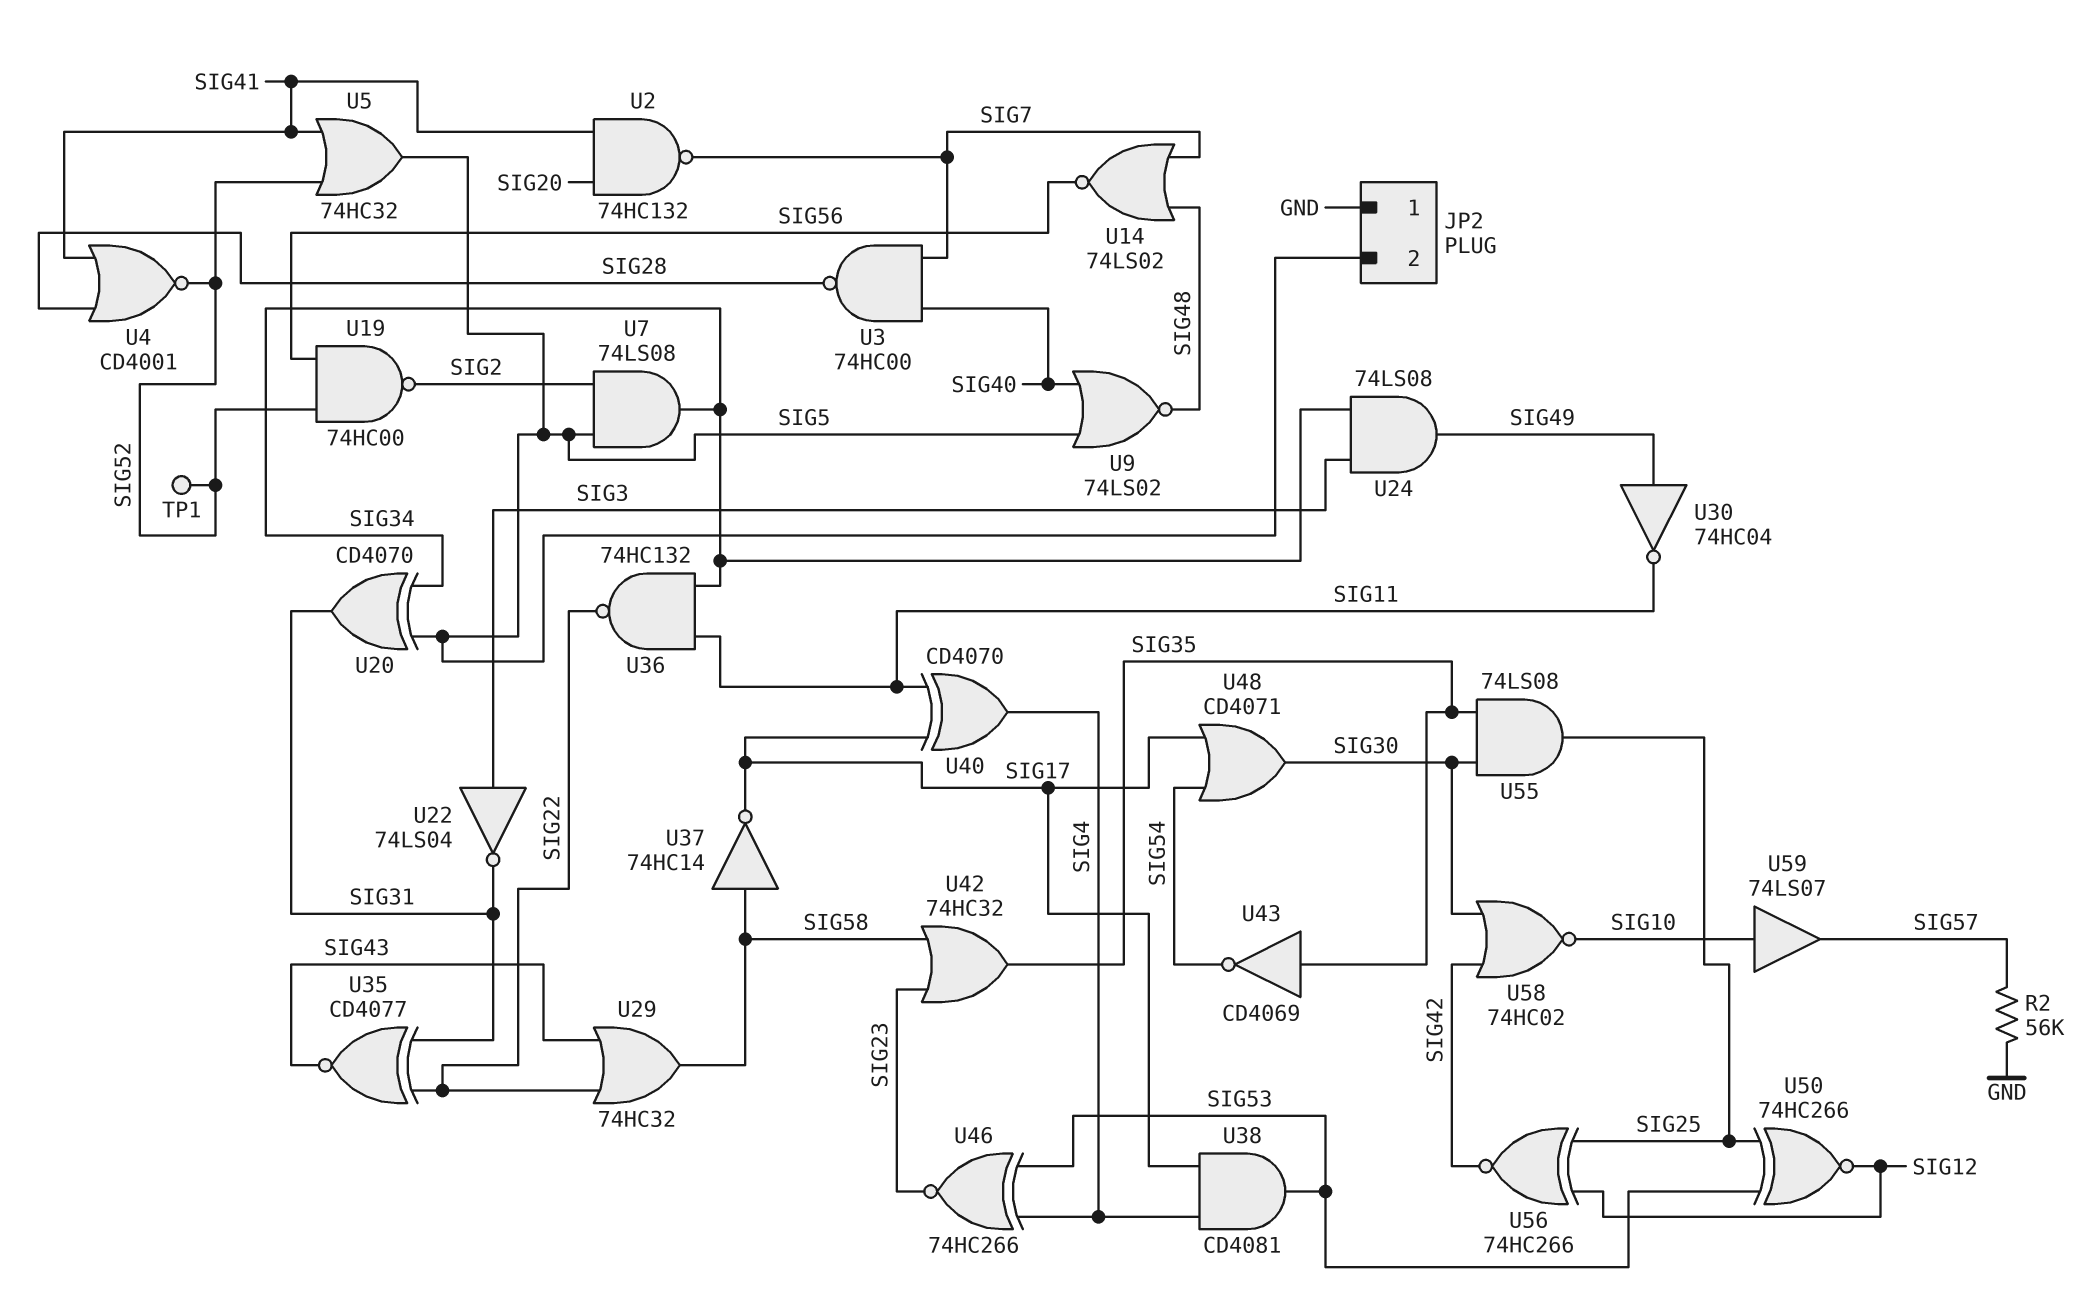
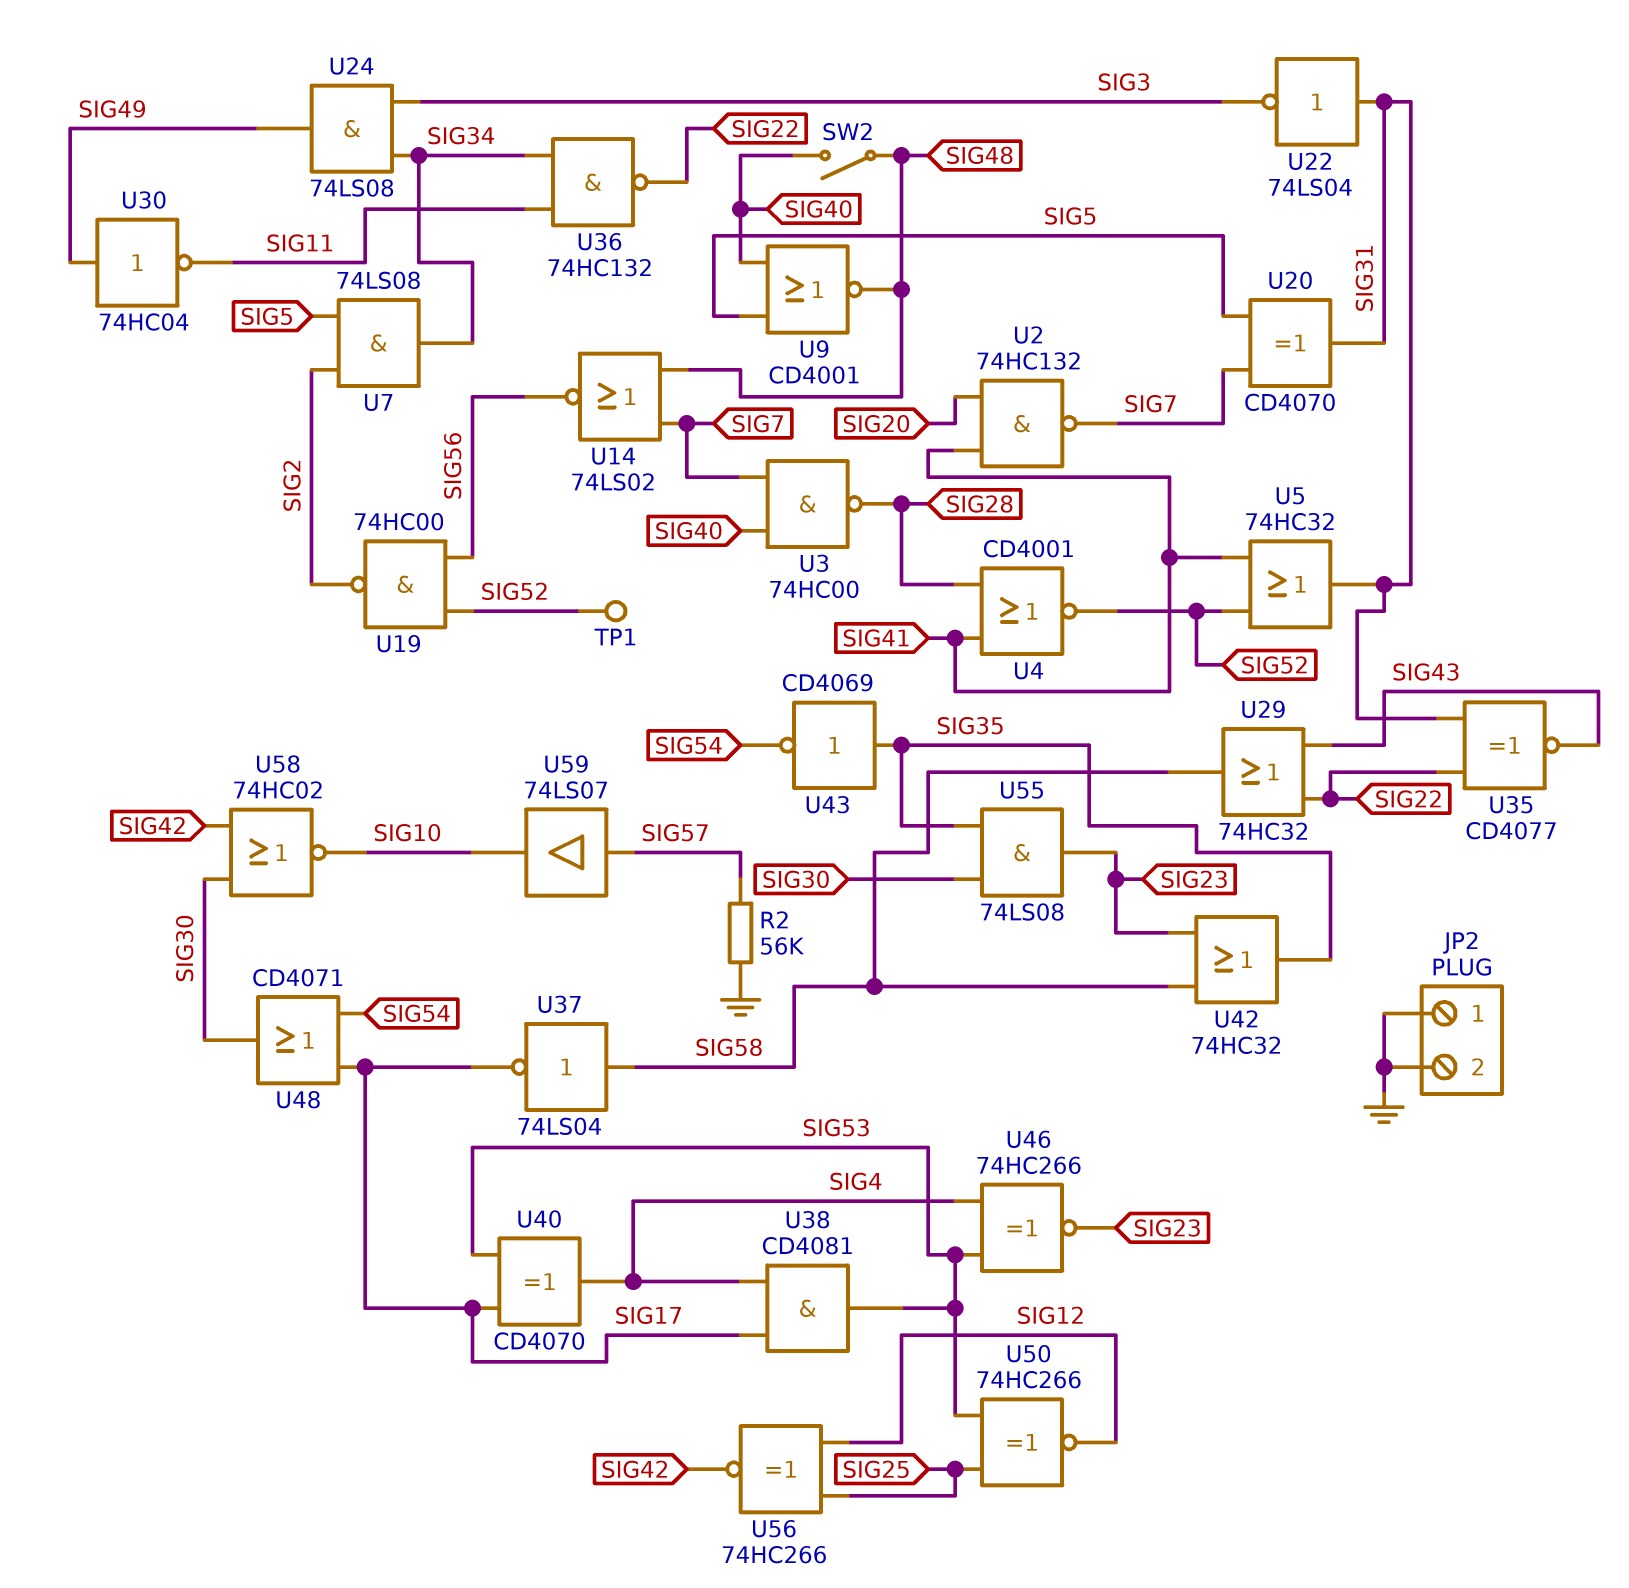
JP2 pin 2: SIG5 -> GND
SW2: none -> switch (SIG40, SIG48)
U5: OR 74HC32 (in SIG41, in SIG52, out SIG5) -> OR 74HC32 (in SIG41, in SIG52, out SIG31)
U9: NOR 74LS02 (in SIG5, in SIG40, out SIG48) -> NOR CD4001 (in SIG5, in SIG40, out SIG48)
U20: XOR CD4070 (in SIG5, in SIG34, out SIG31) -> XOR CD4070 (in SIG5, in SIG7, out SIG31)
U22: NOT 74LS04 (in SIG3, out SIG31) -> NOT 74LS04 (in SIG31, out SIG3)
U37: NOT 74HC14 (in SIG58, out SIG17) -> NOT 74LS04 (in SIG58, out SIG17)
U40: XOR CD4070 (in SIG11, in SIG17, out SIG4) -> XOR CD4070 (in SIG17, in SIG53, out SIG4)
U55: AND 74LS08 (in SIG30, in SIG35, out SIG25) -> AND 74LS08 (in SIG30, in SIG35, out SIG23)
U59: buffer 74LS07 (in SIG10, out SIG57) -> buffer 74LS07 (in SIG57, out SIG10)

